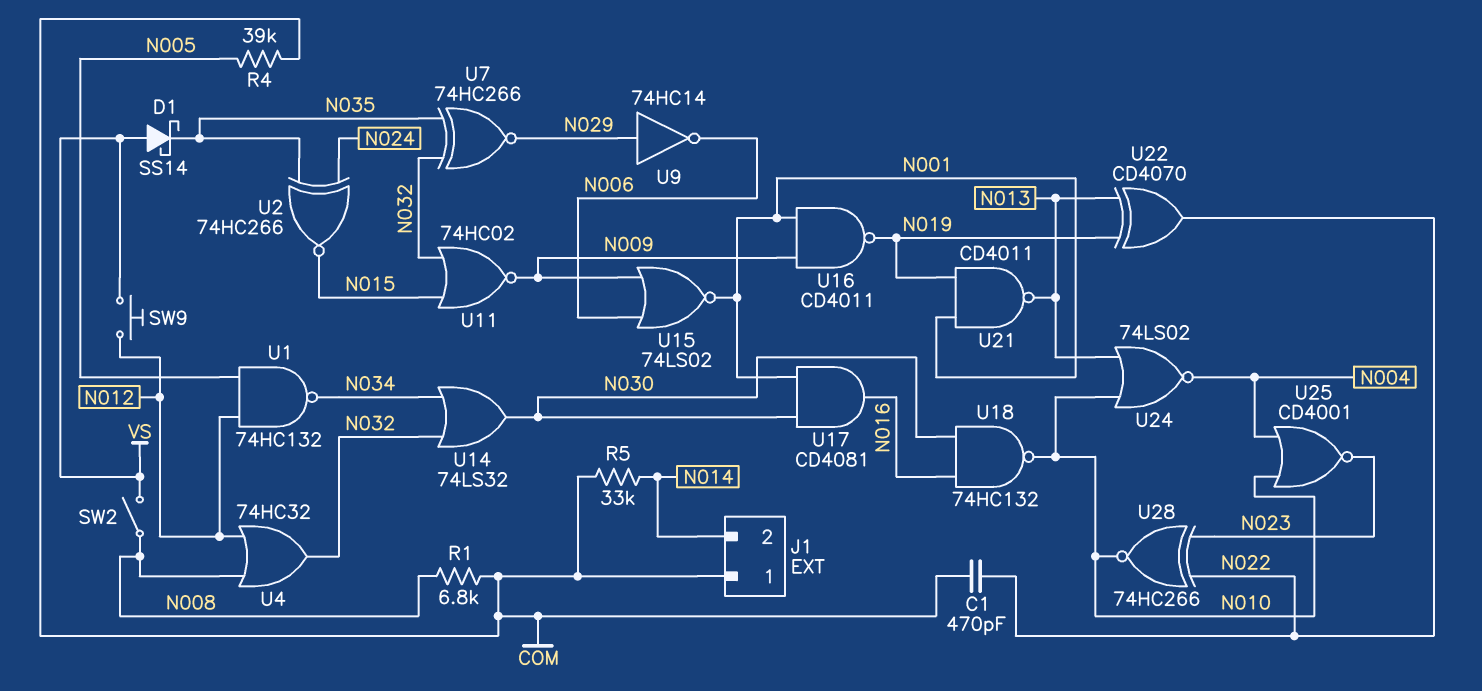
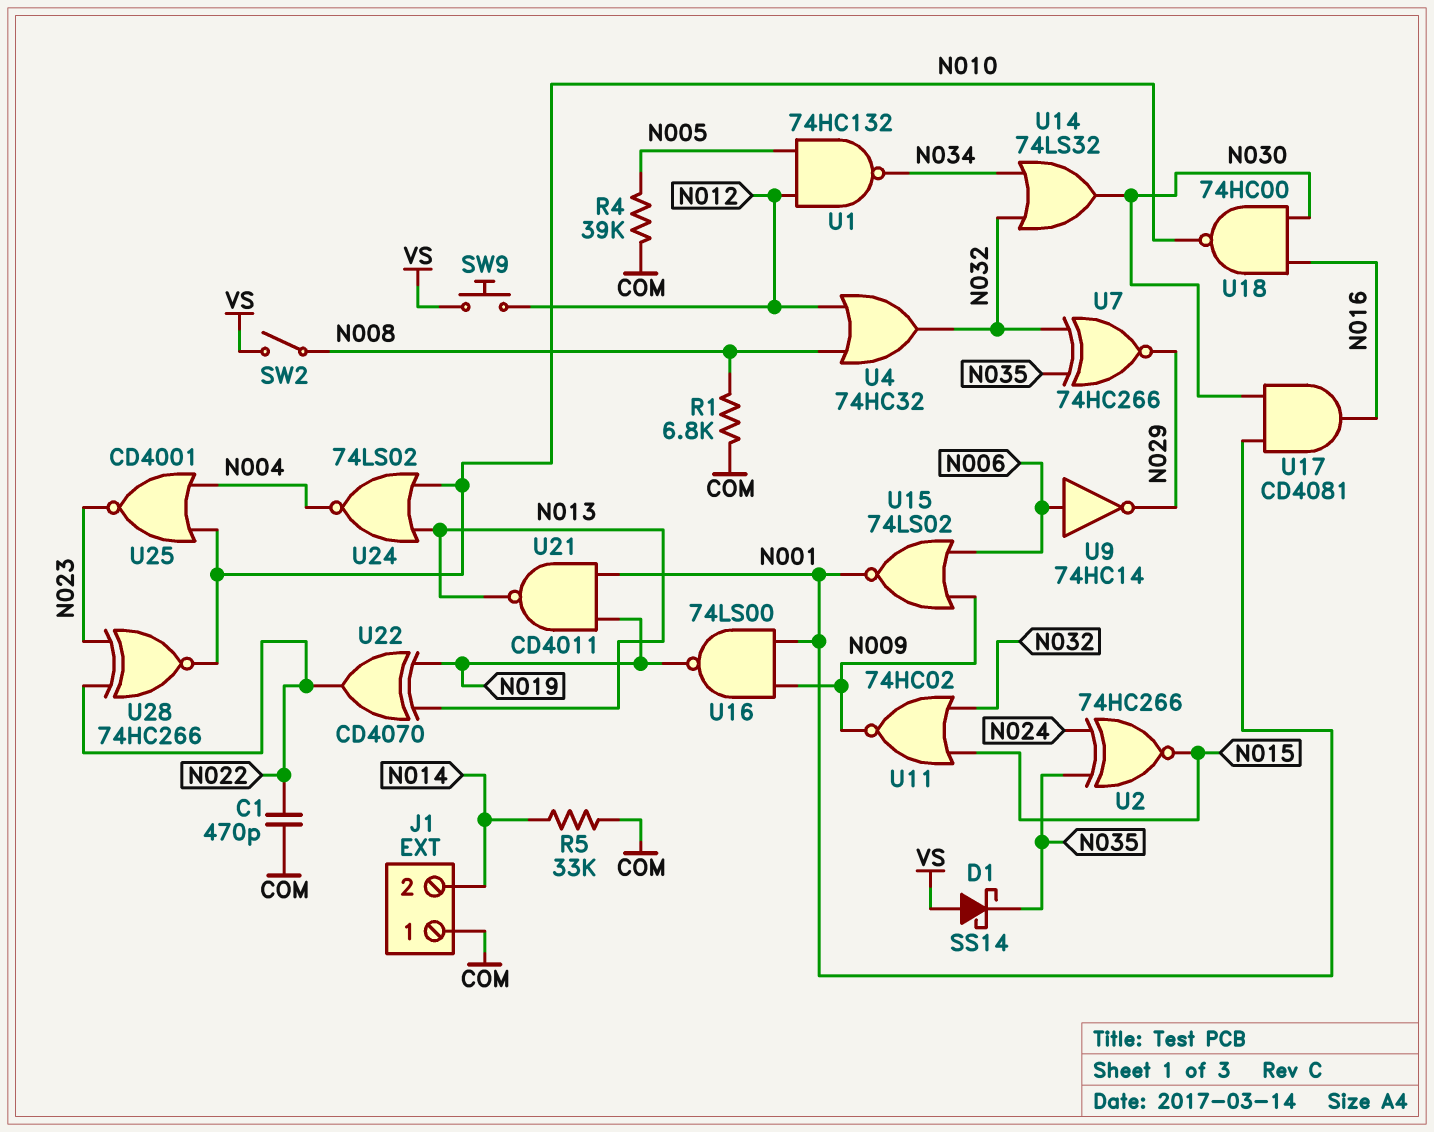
U9: NOT 74HC14 (in N029, out N006) -> NOT 74HC14 (in N006, out N029)
U16: NAND CD4011 (in N001, in N009, out N019) -> NAND 74LS00 (in N001, in N009, out N019)
U18: NAND 74HC132 (in N016, in N030, out N010) -> NAND 74HC00 (in N016, in N030, out N010)

